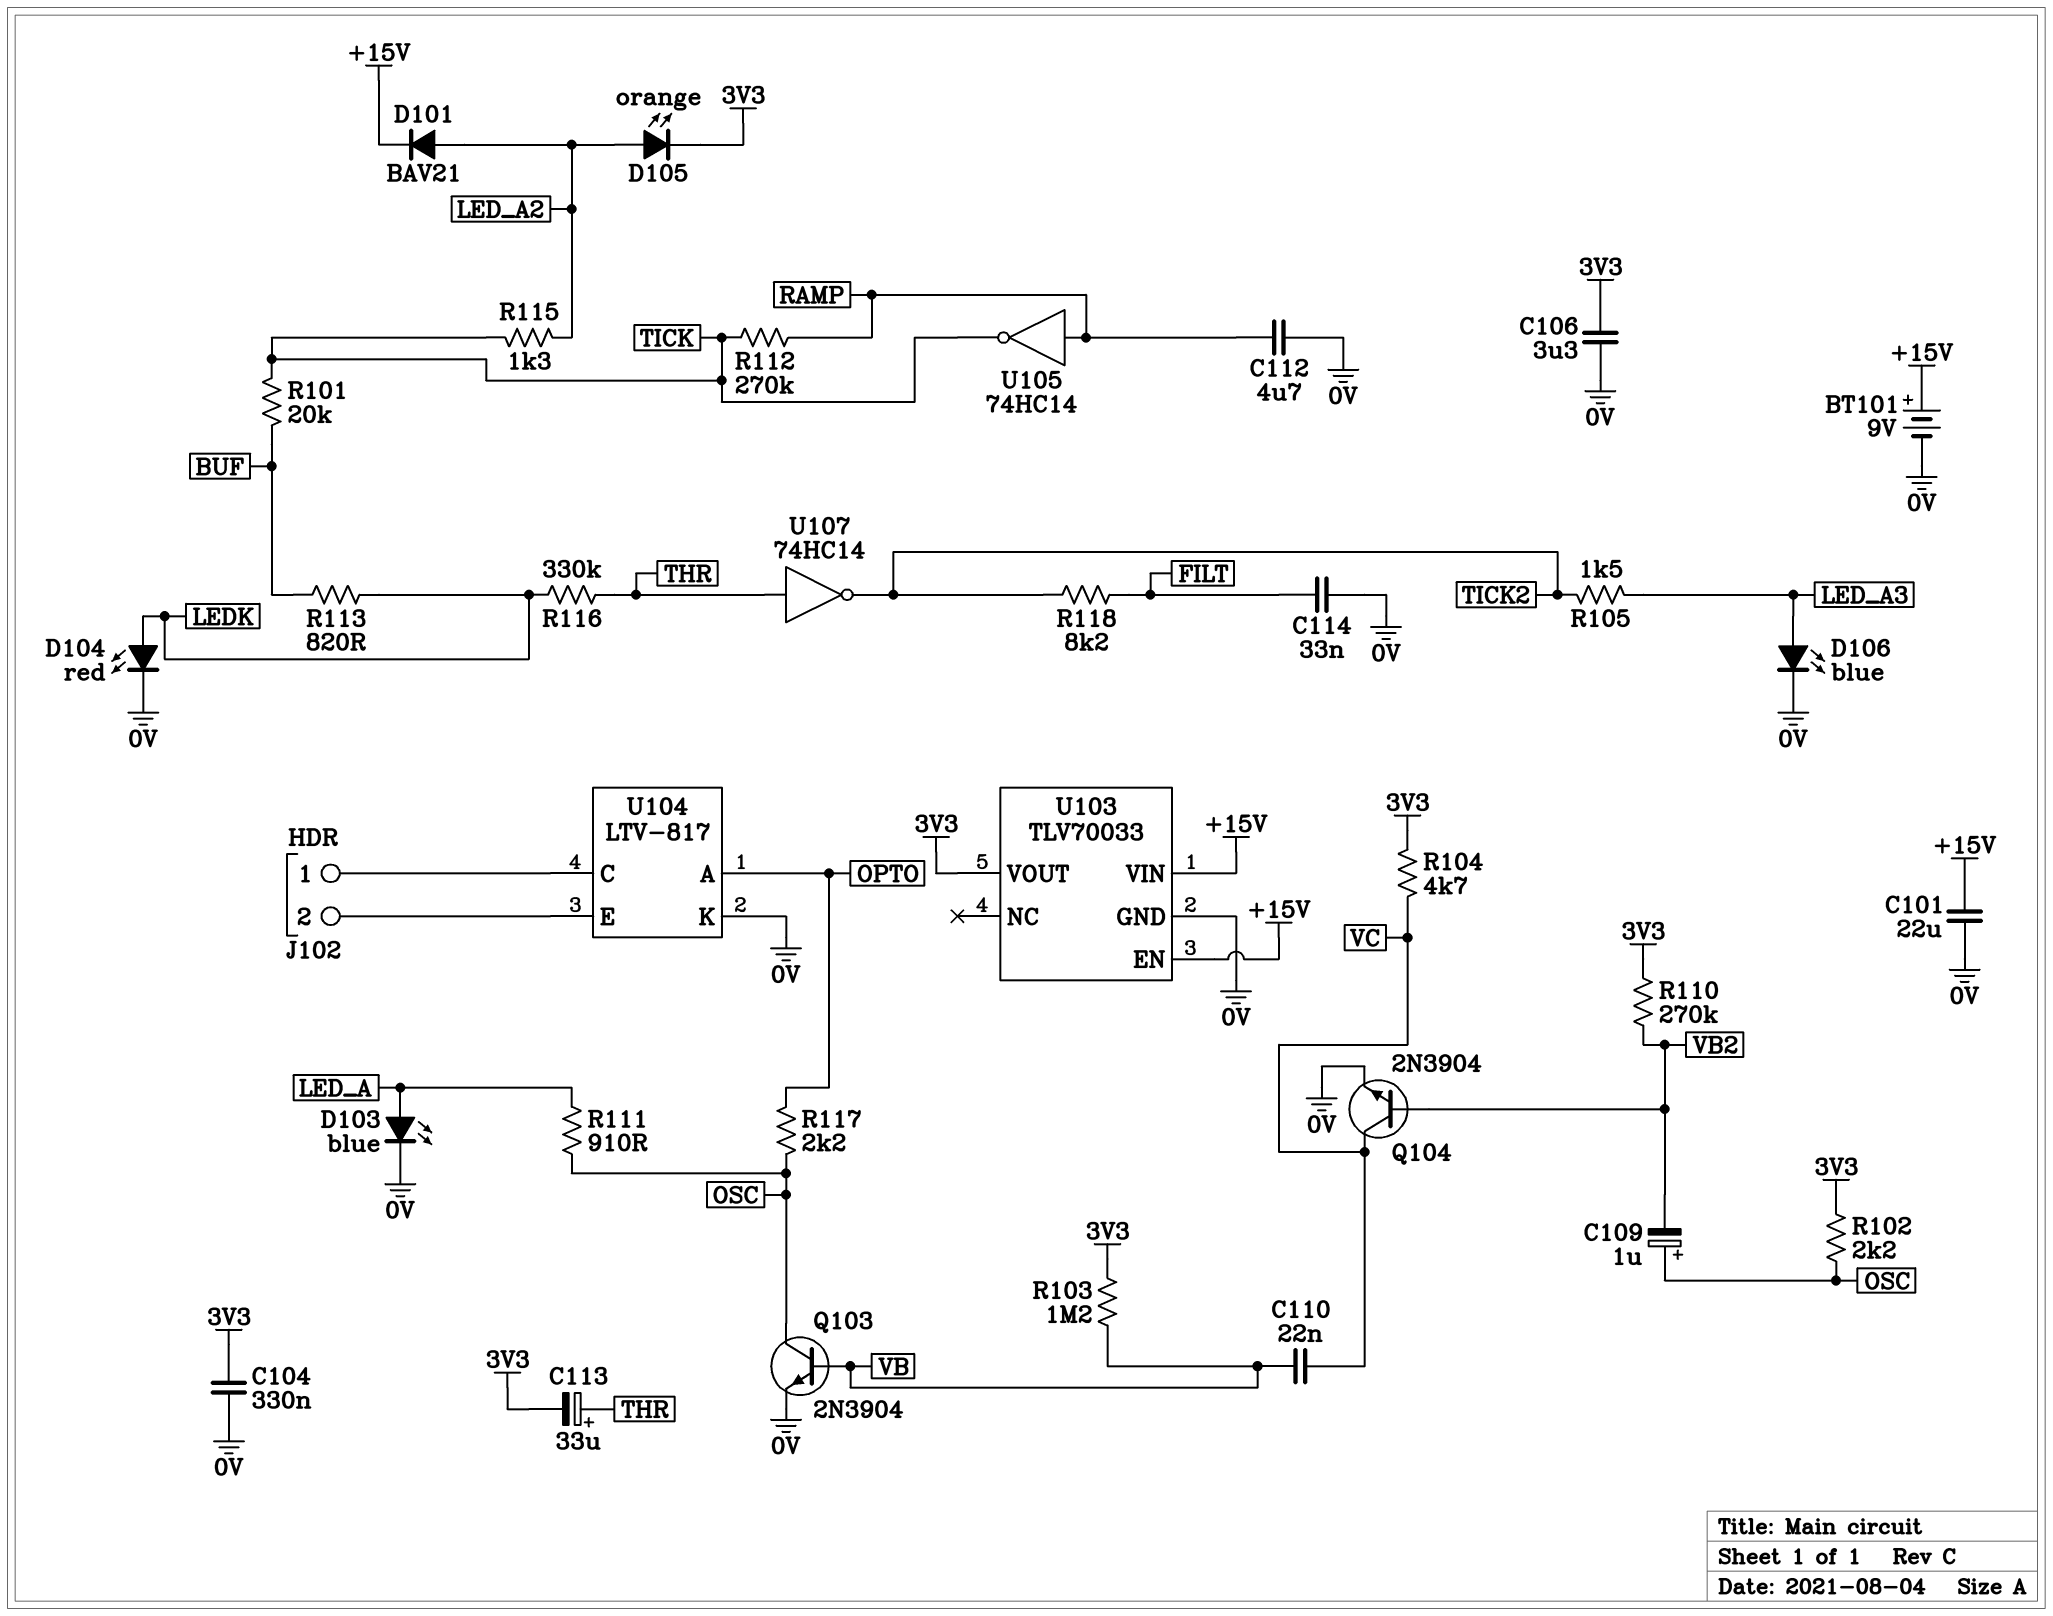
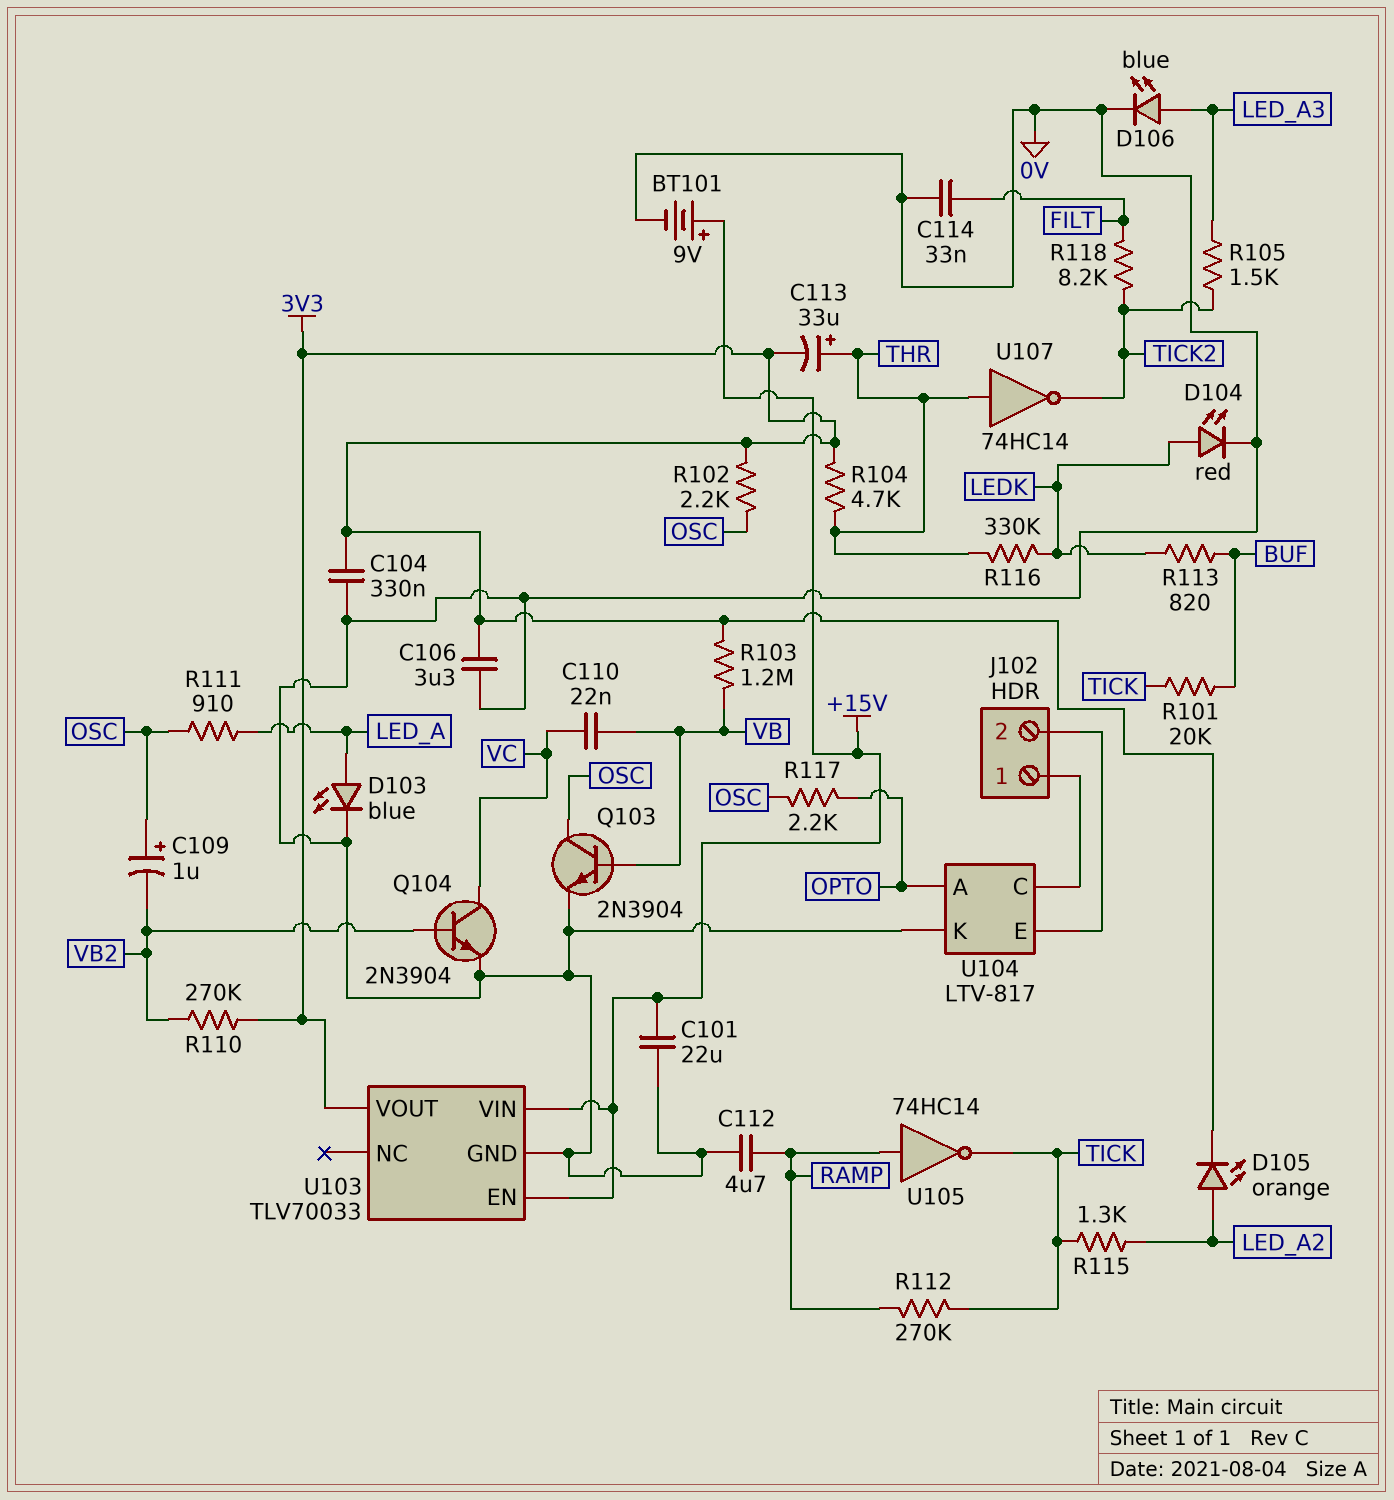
D101: diode BAV21 (A LED_A2, K +15V) -> none
R104: 4.7k (3V3, VC) -> 4.7k (3V3, THR)

